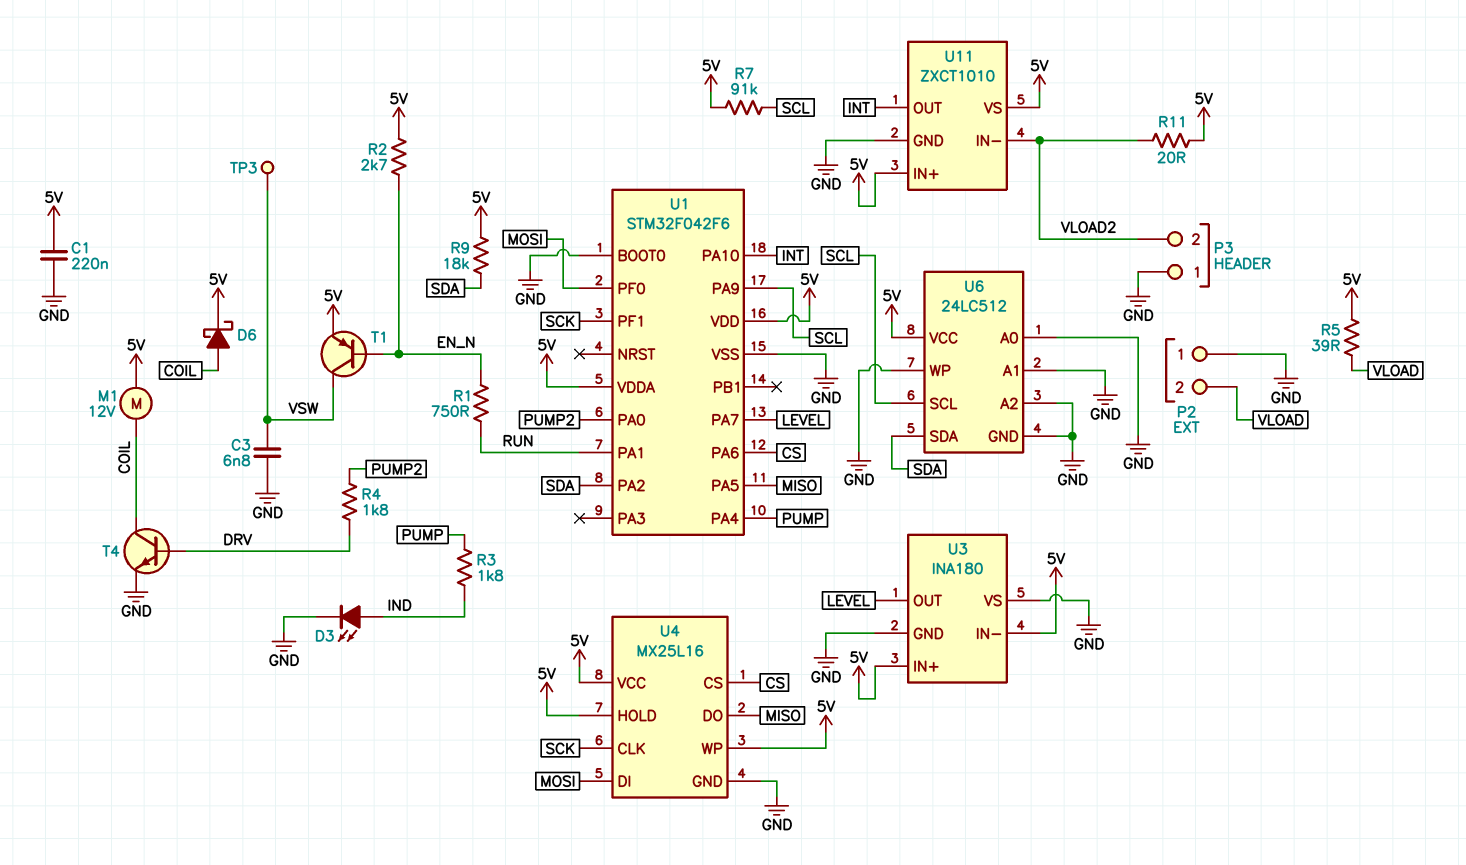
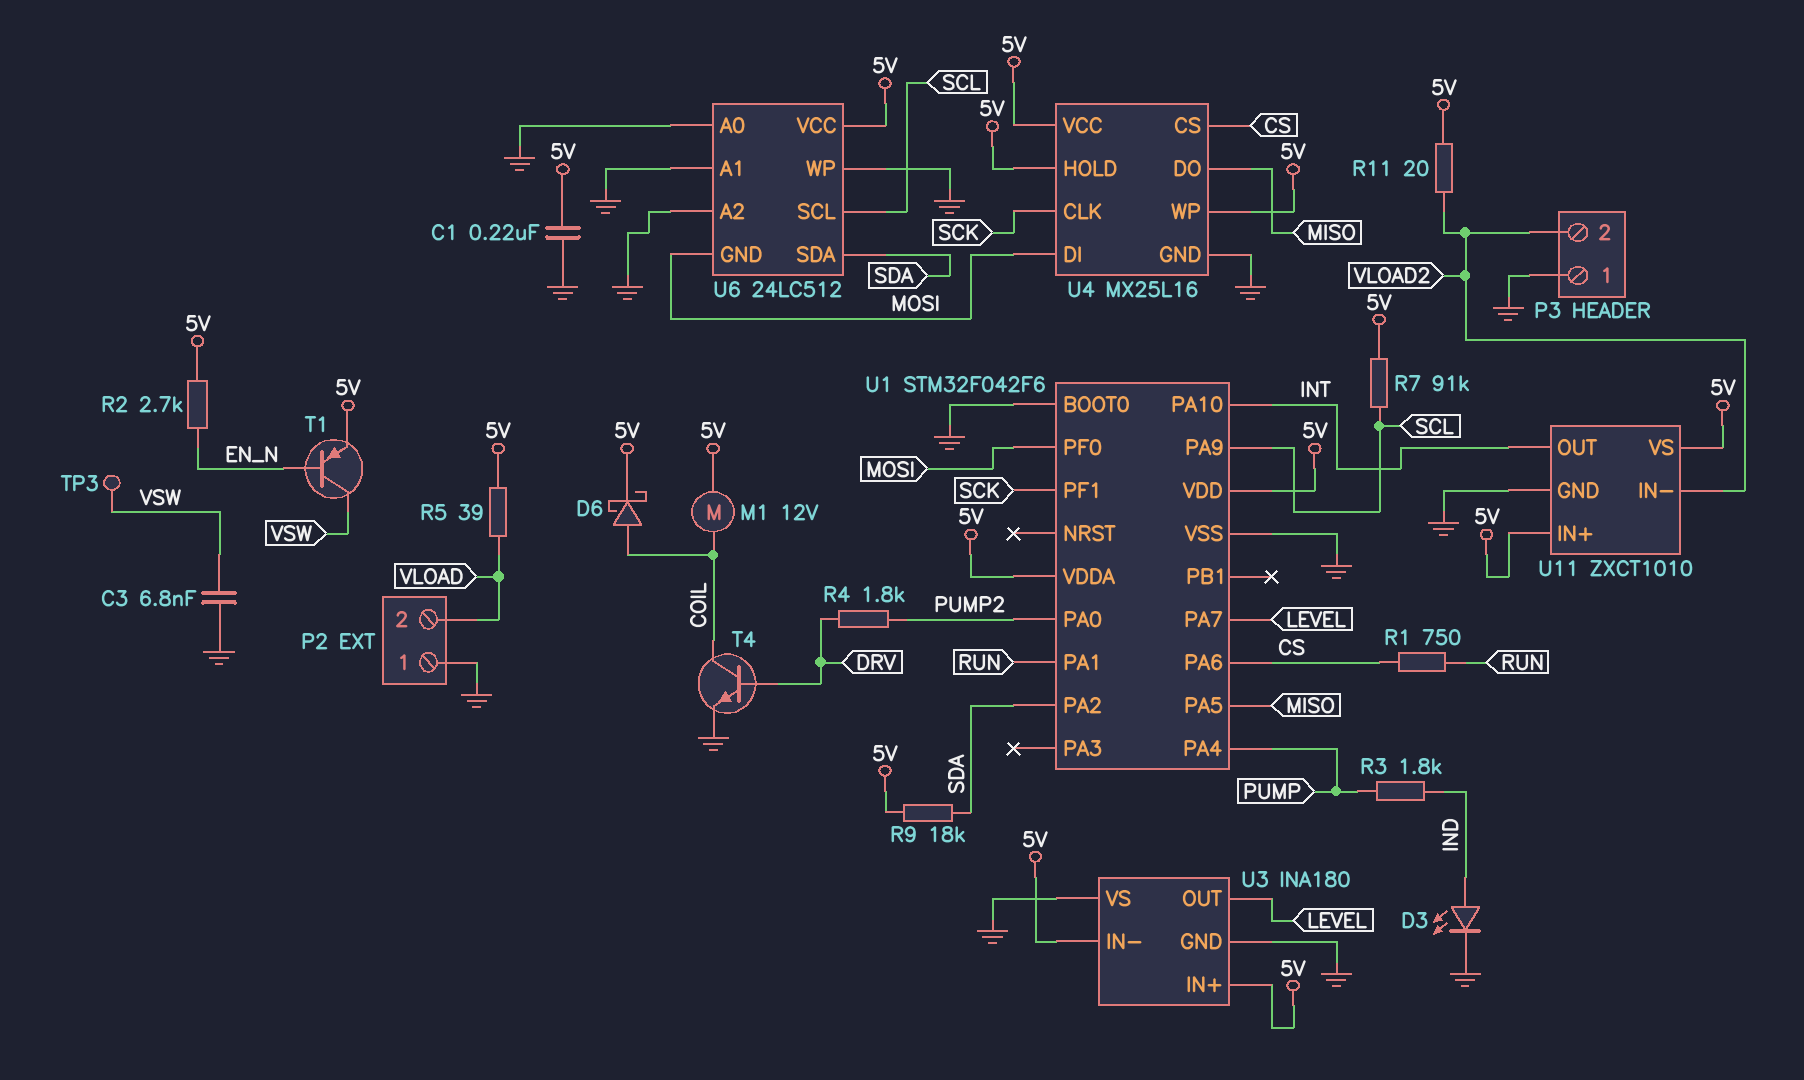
R1: 750 (EN_N, RUN) -> 750 (CS, RUN)
U6 pin GND: GND -> MOSI

